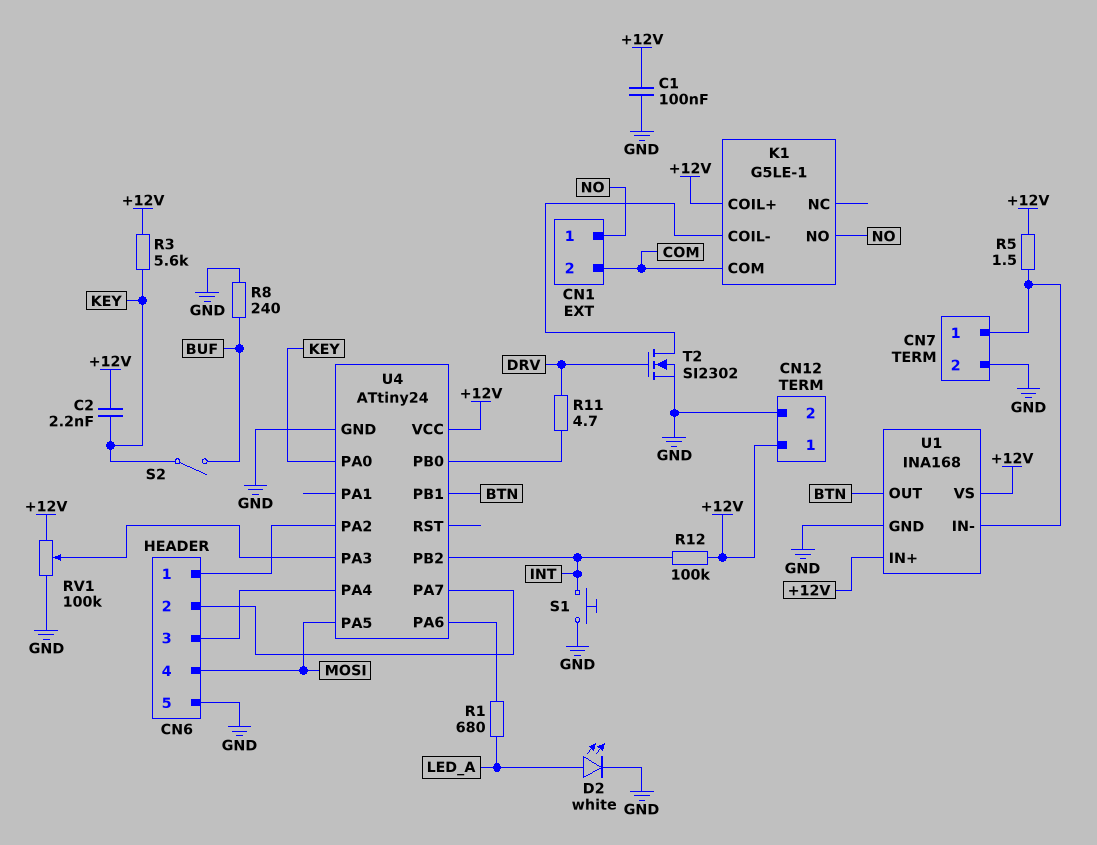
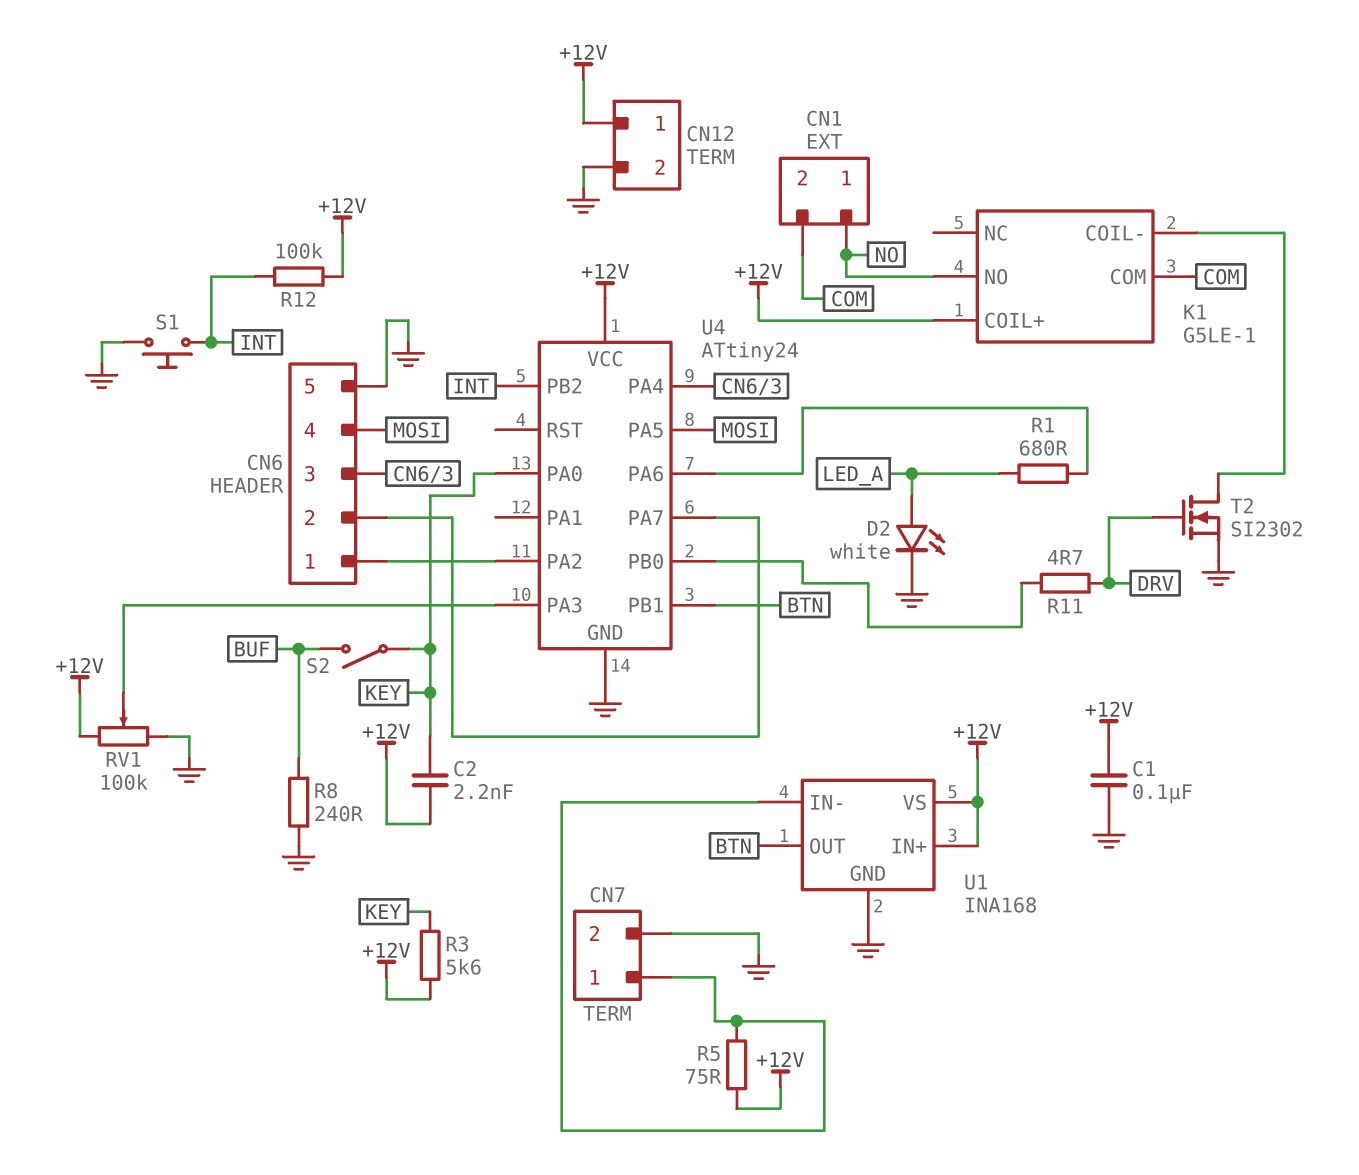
R5: 1.5 (+12V, CN7/1) -> 75 (+12V, CN7/1)

